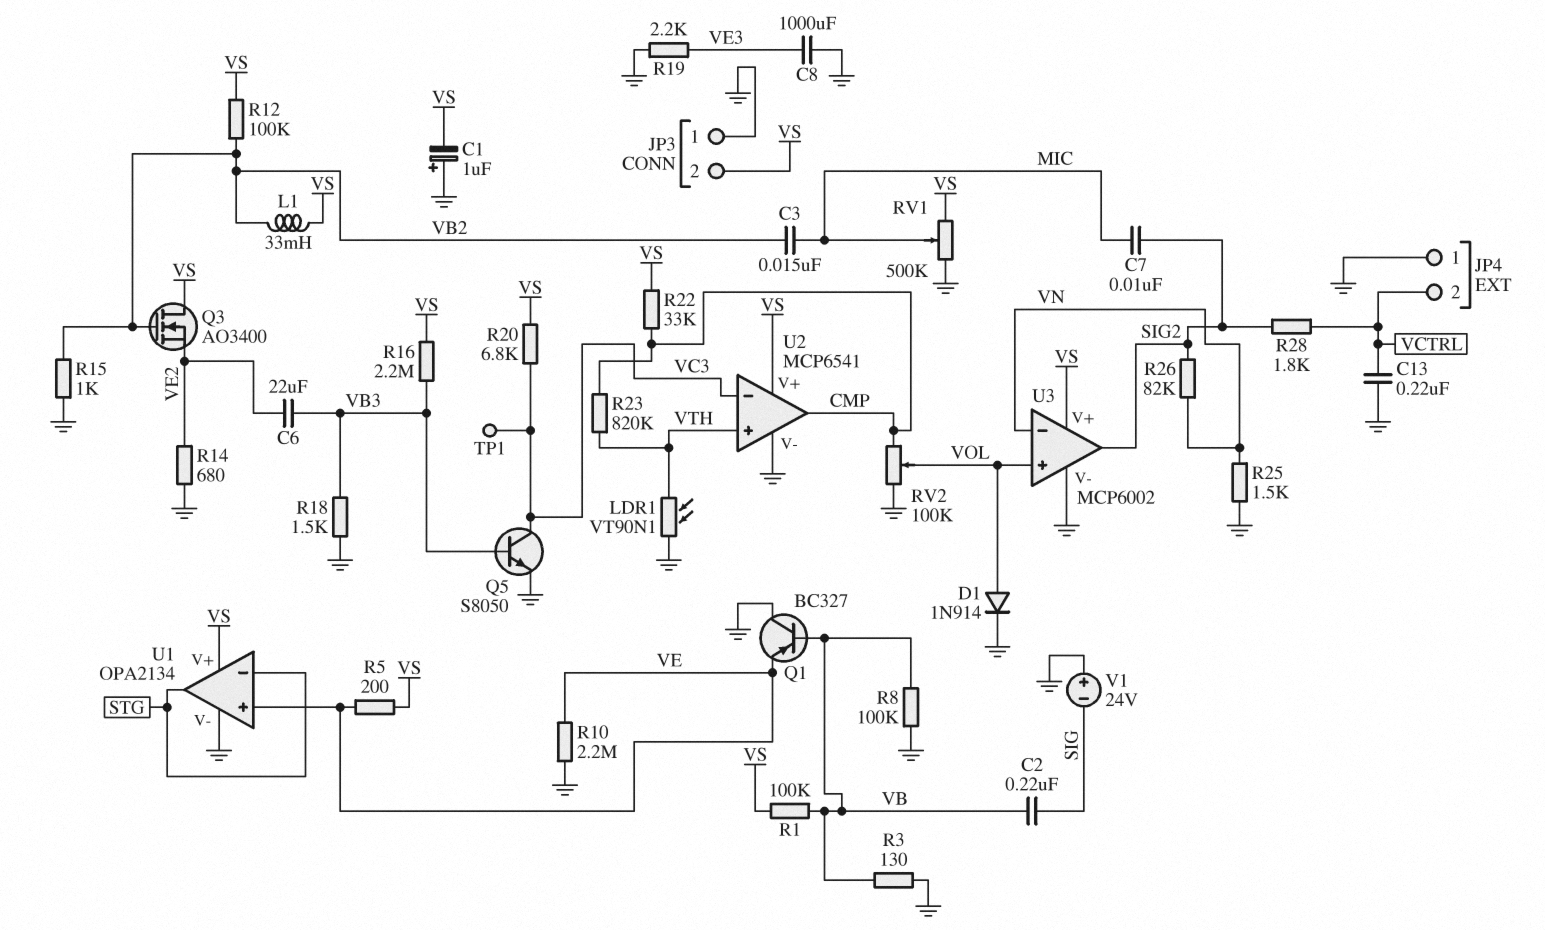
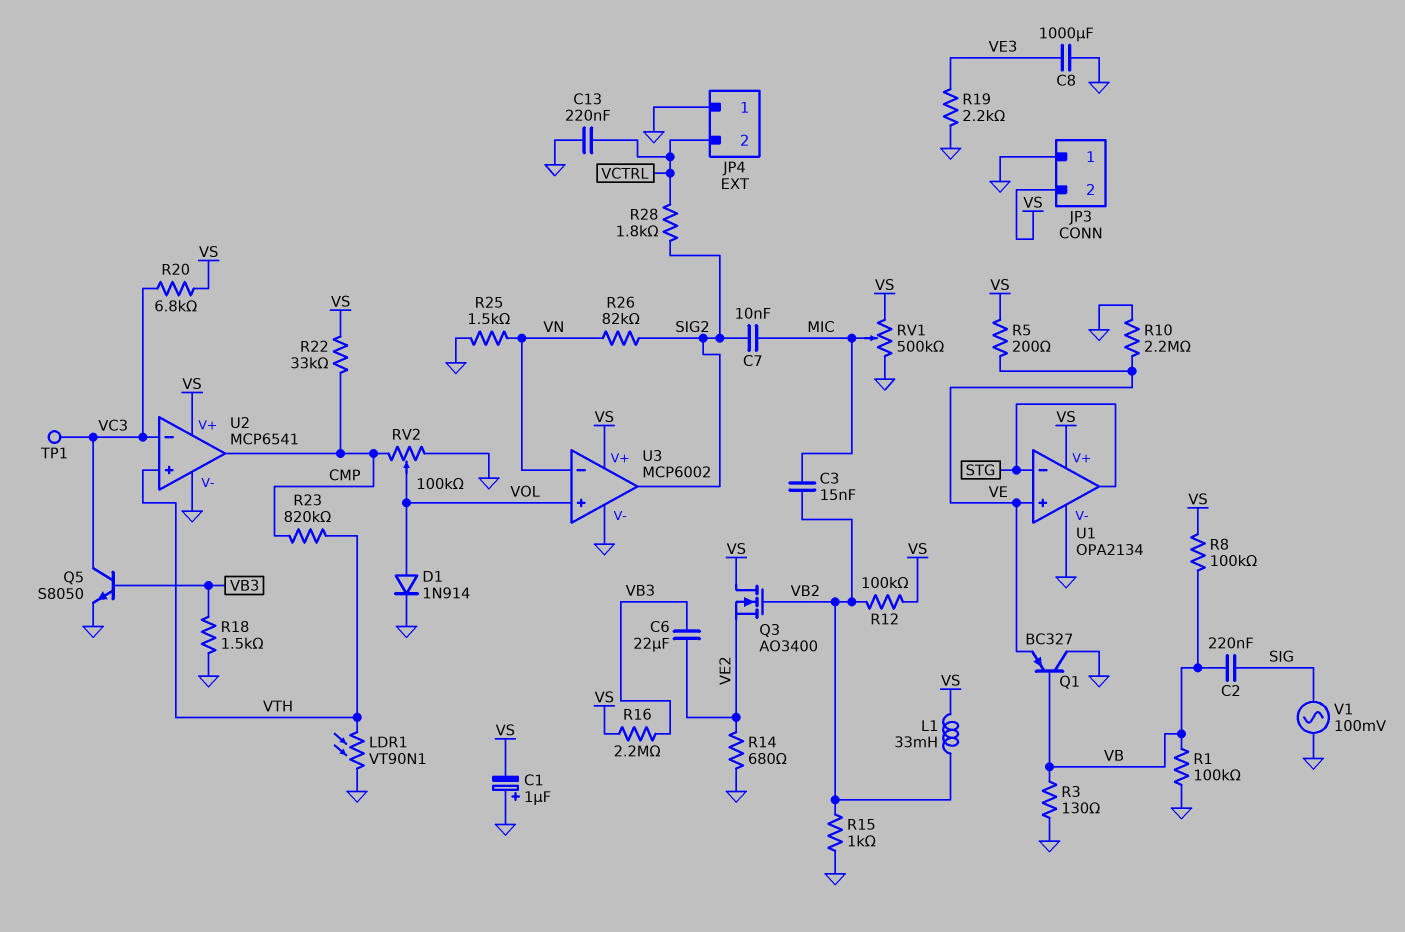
R1: 100k (VB, VS) -> 100k (GND, VB)
R8: 100k (GND, VB) -> 100k (VB, VS)
V1: 24V (plus GND, minus SIG) -> AC 100mV (GND, SIG)

